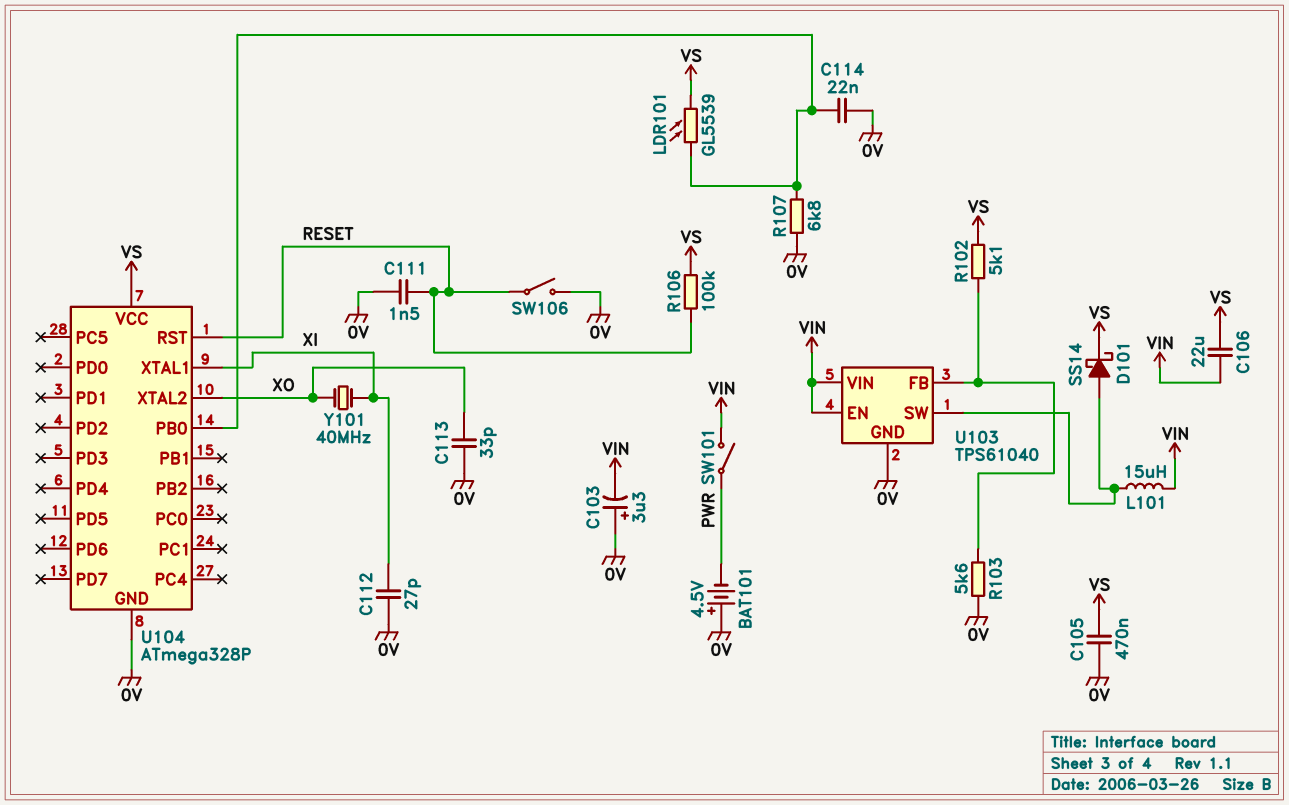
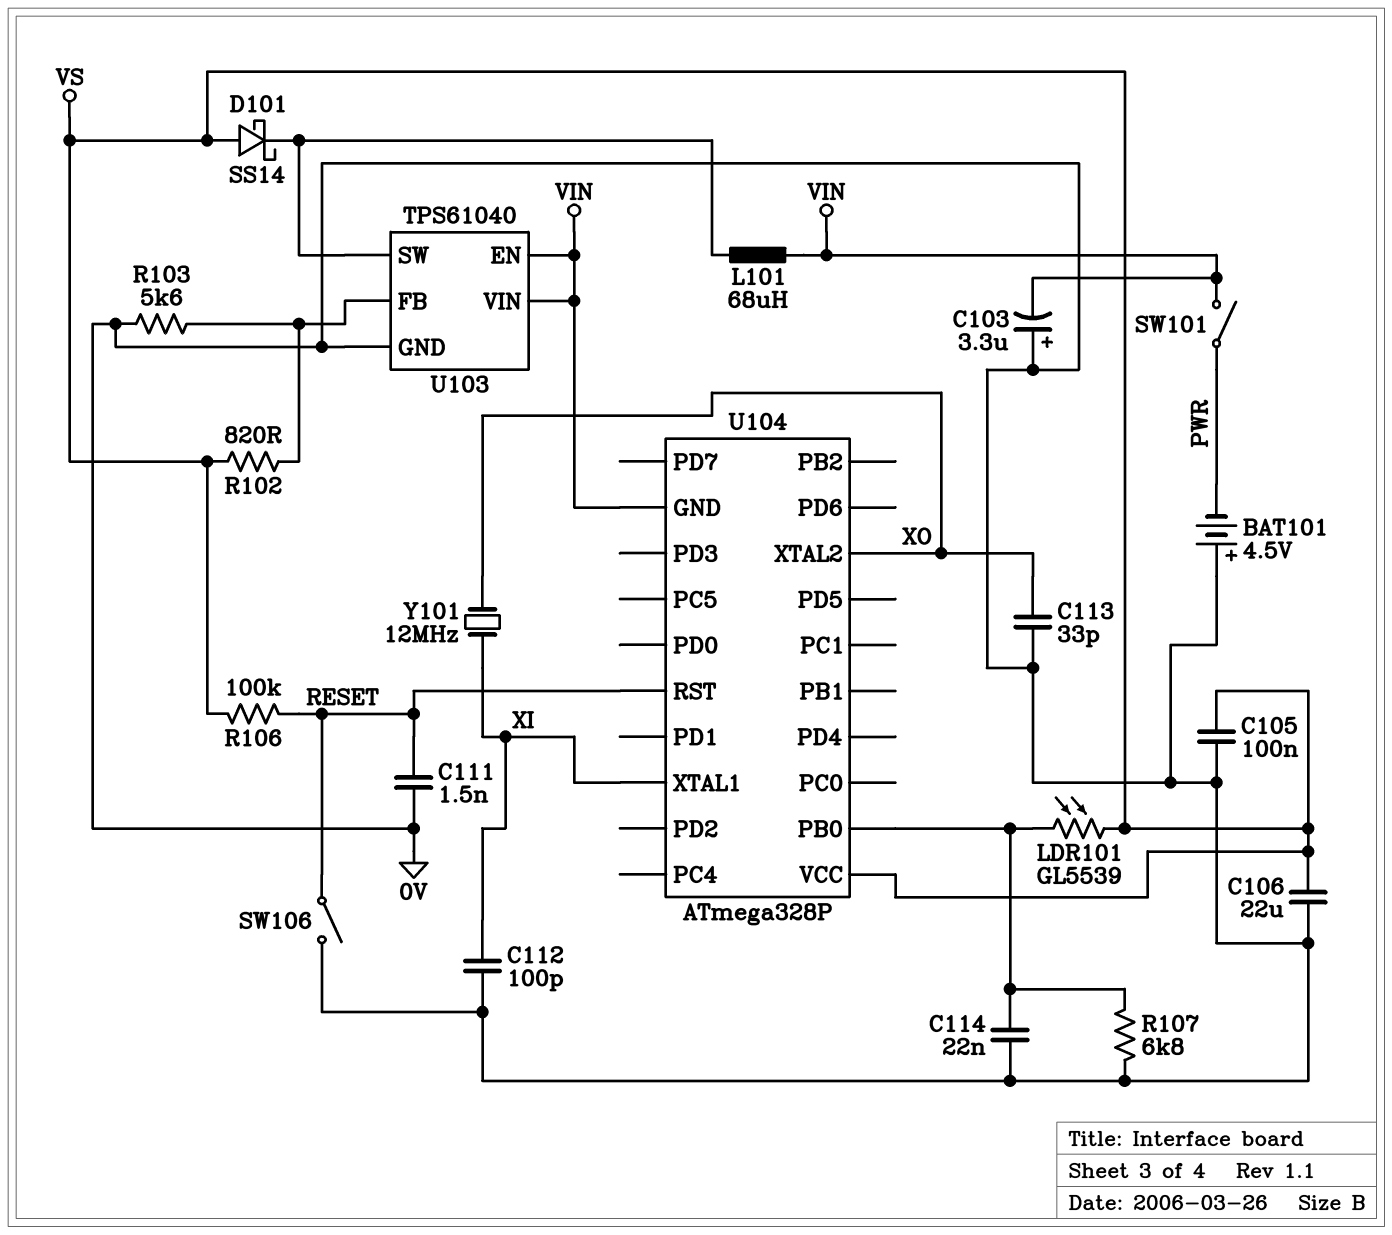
C105: 470nF (0V, VS) -> 100nF (0V, VS)
C106: 22uF (VIN, VS) -> 22uF (0V, VS)
C112: 27pF (0V, XI) -> 100pF (0V, XI)
D101: schottky SS14 (A U103/SW, K VS) -> schottky SS14 (A VS, K U103/SW)
L101: 15uH (U103/SW, VIN) -> 68uH (U103/SW, VIN)
R102: 5.1k (U103/FB, VS) -> 820 (U103/FB, VS)
U104 pin GND: 0V -> VIN
Y101: 40MHz (XI, XO) -> 12MHz (XI, XO)

